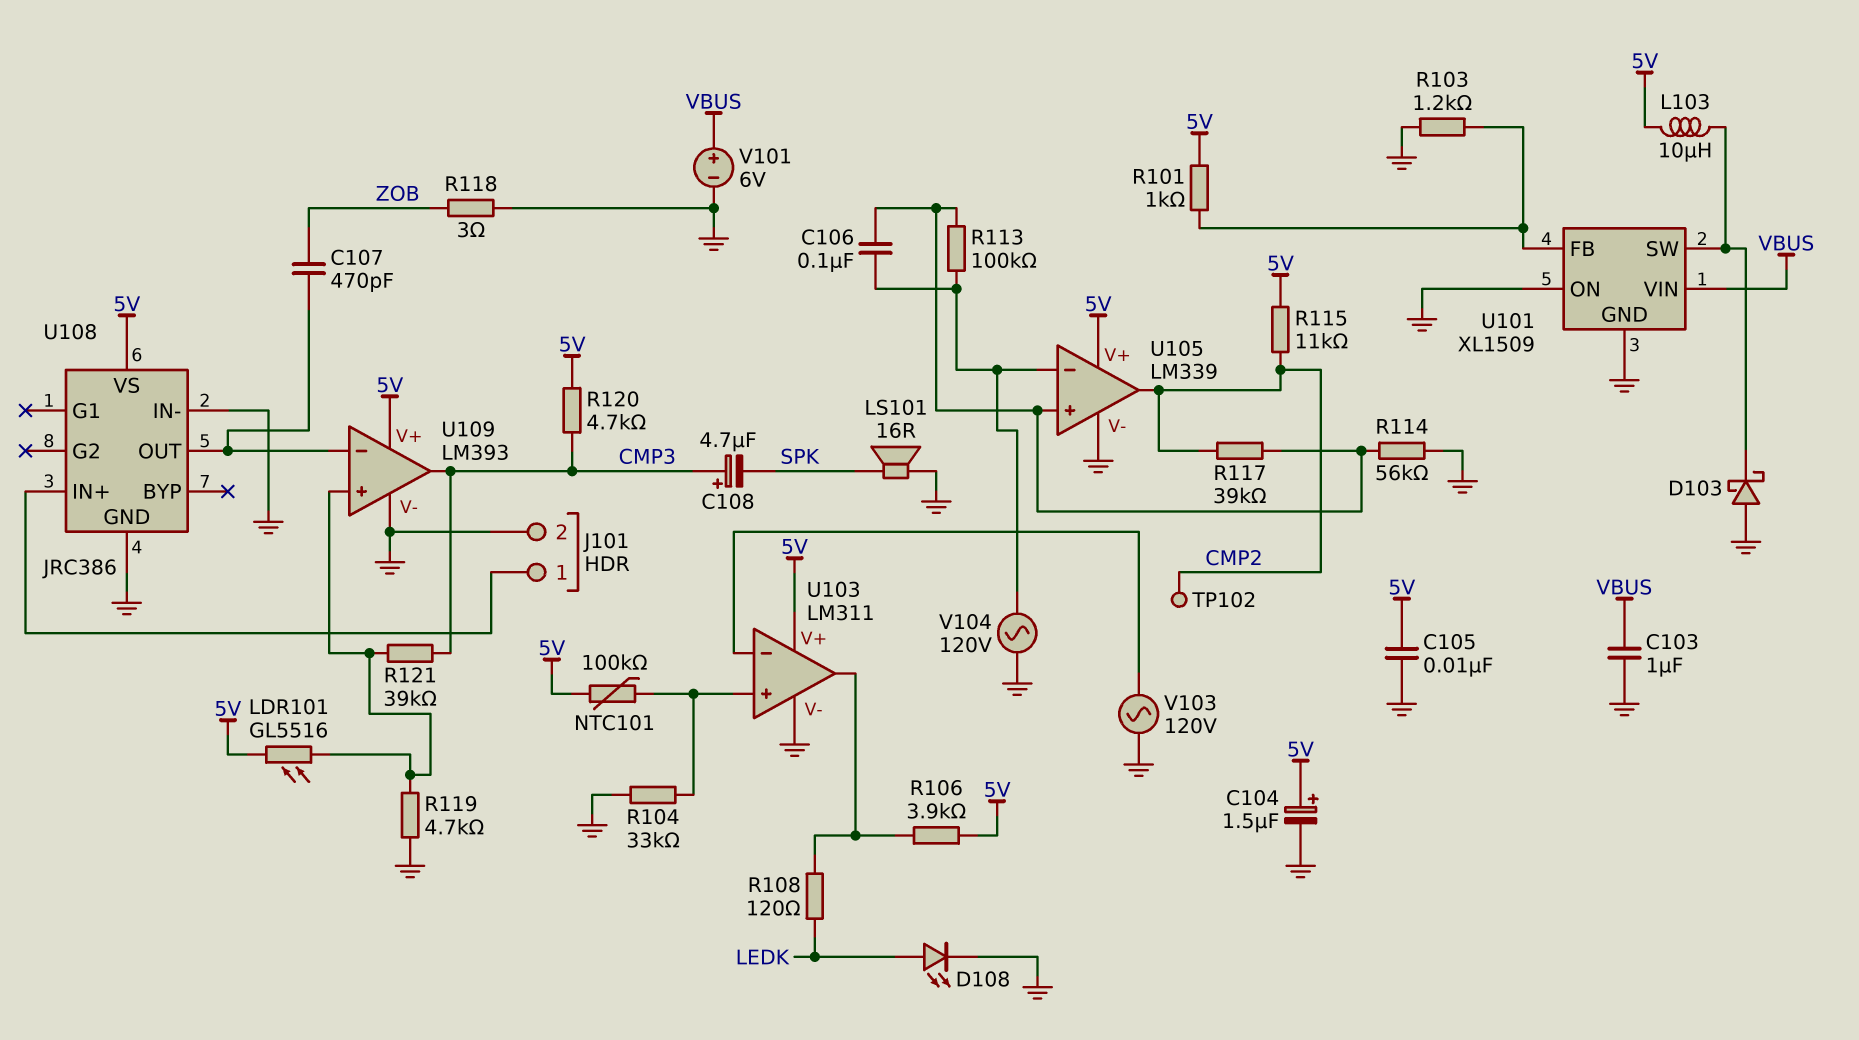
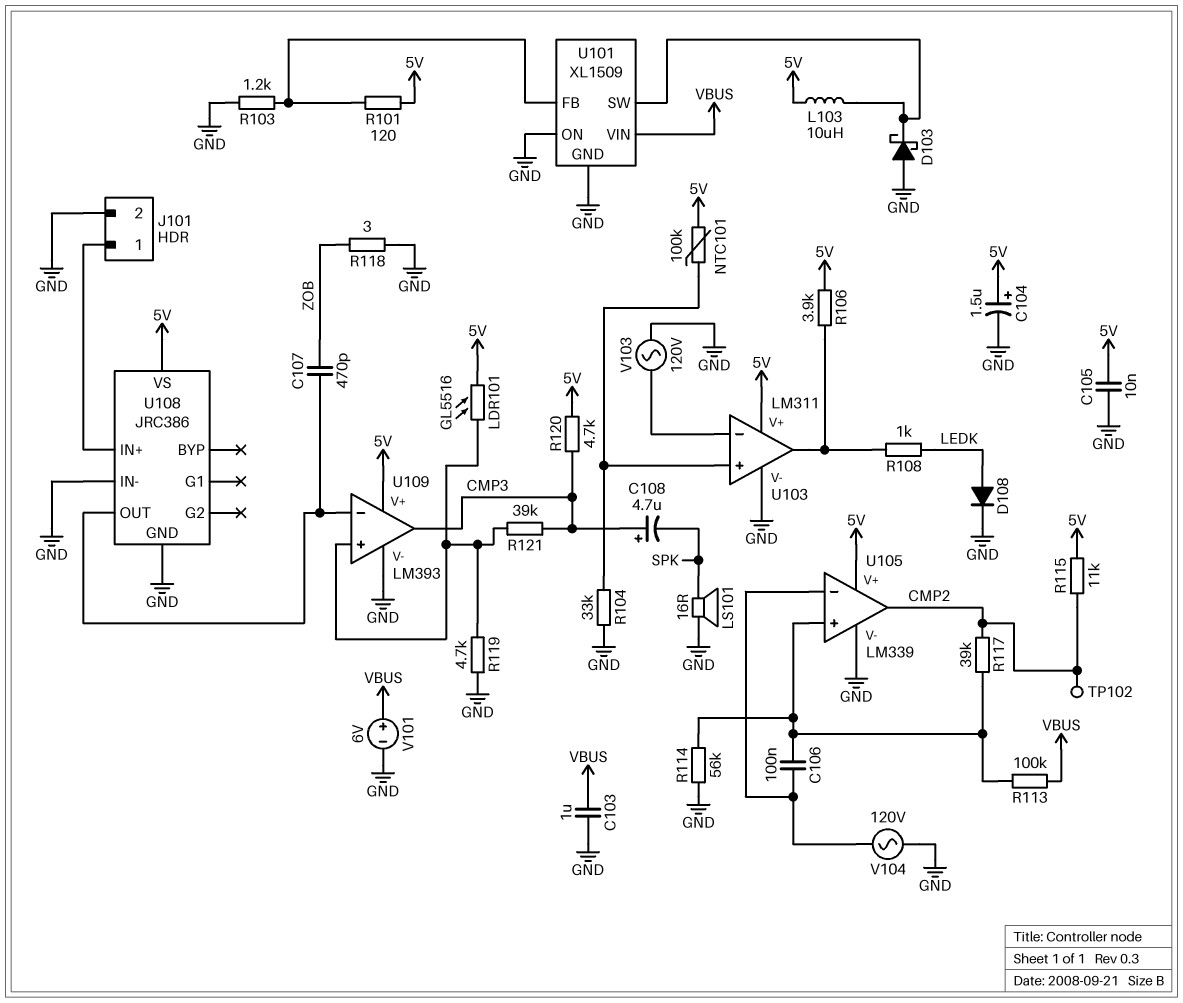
D108: LED (A LEDK, K GND) -> diode (A LEDK, K GND)
R101: 1k (5V, U101/FB) -> 120 (5V, U101/FB)
R108: 120 (LEDK, U103/out) -> 1k (LEDK, U103/out)
R113: 100k (U105/in+, U105/in-) -> 100k (U105/in+, VBUS)

